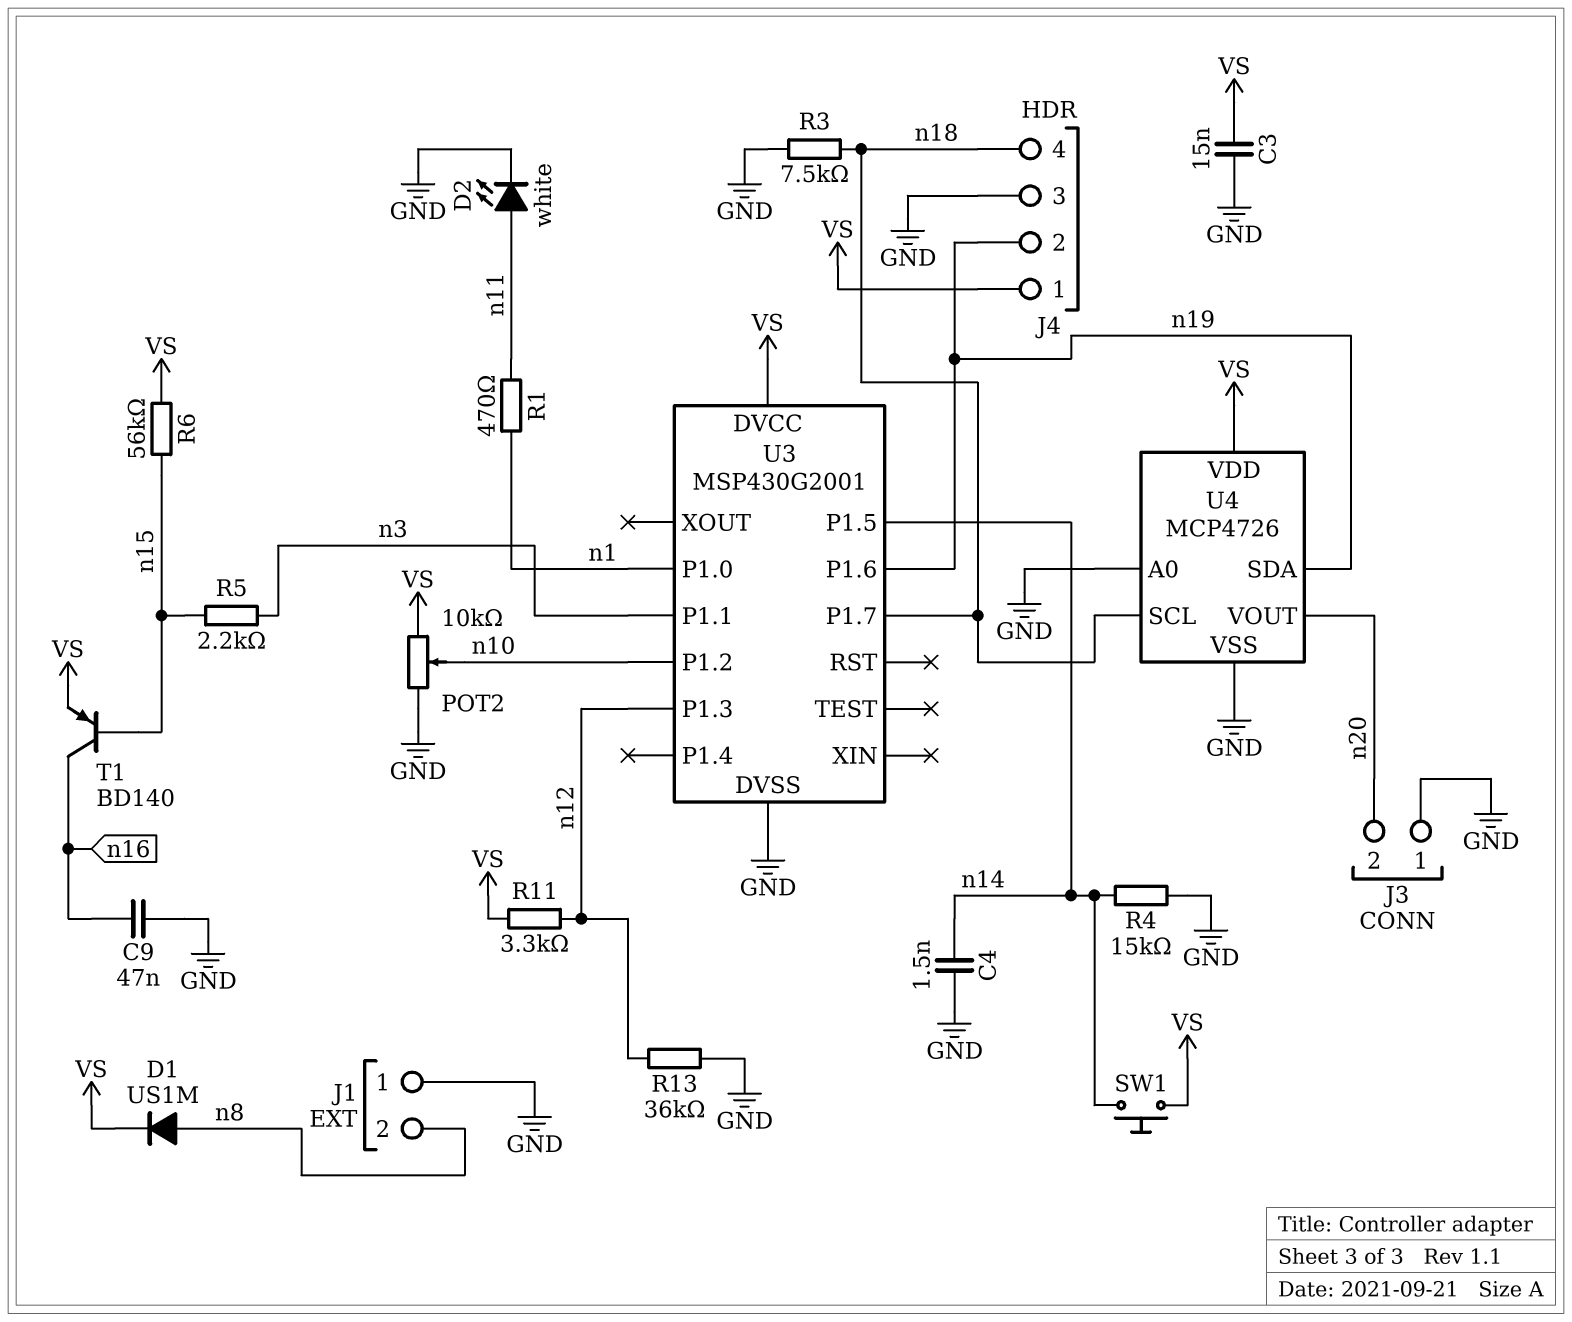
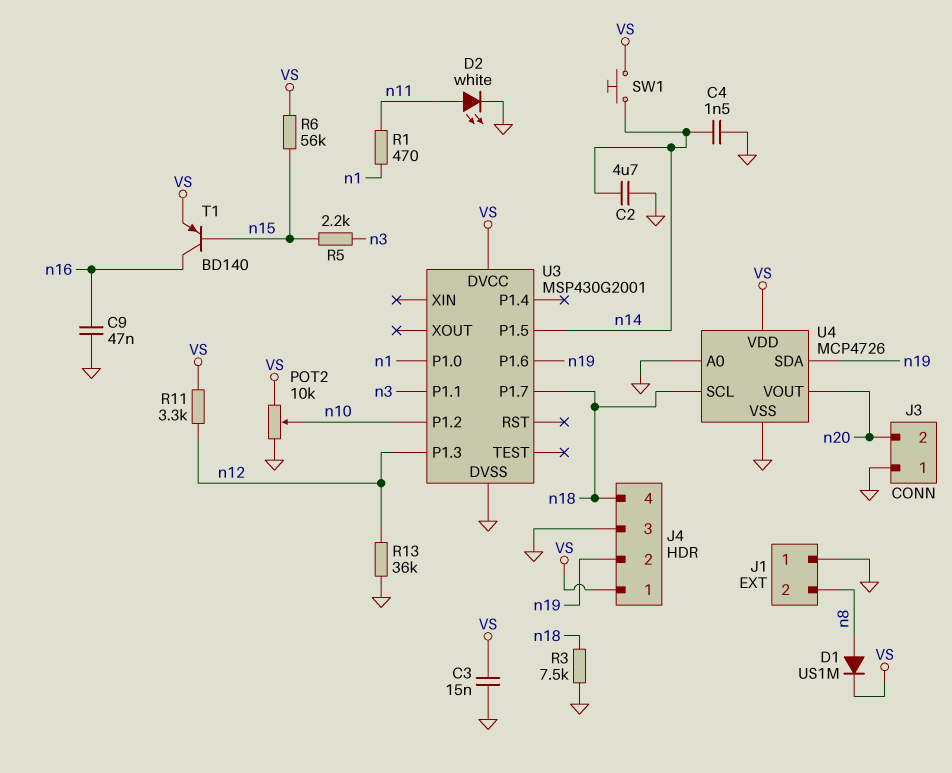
C2: none -> 4.7uF (GND, n14)
R4: 15k (GND, n14) -> none

